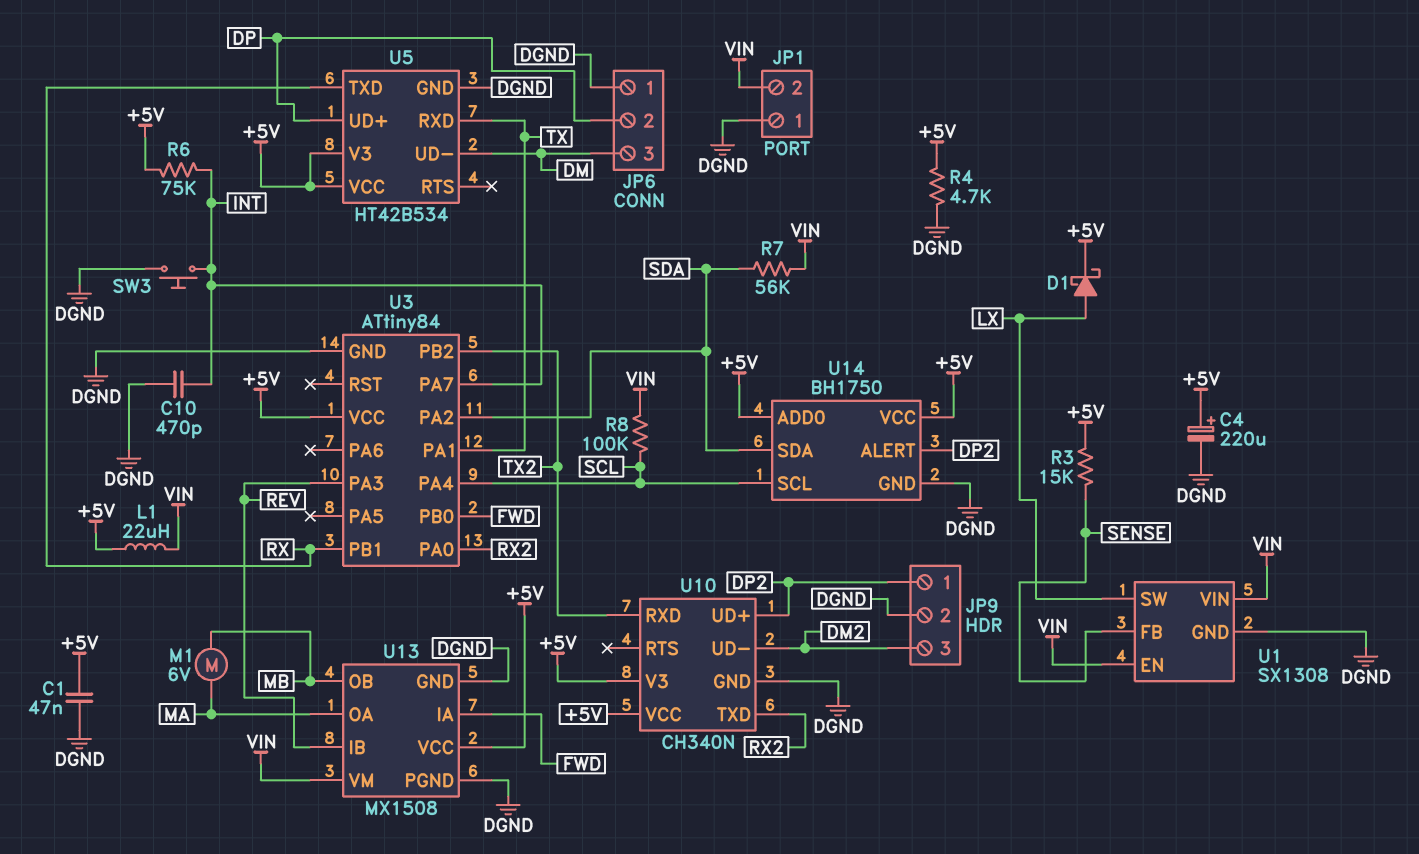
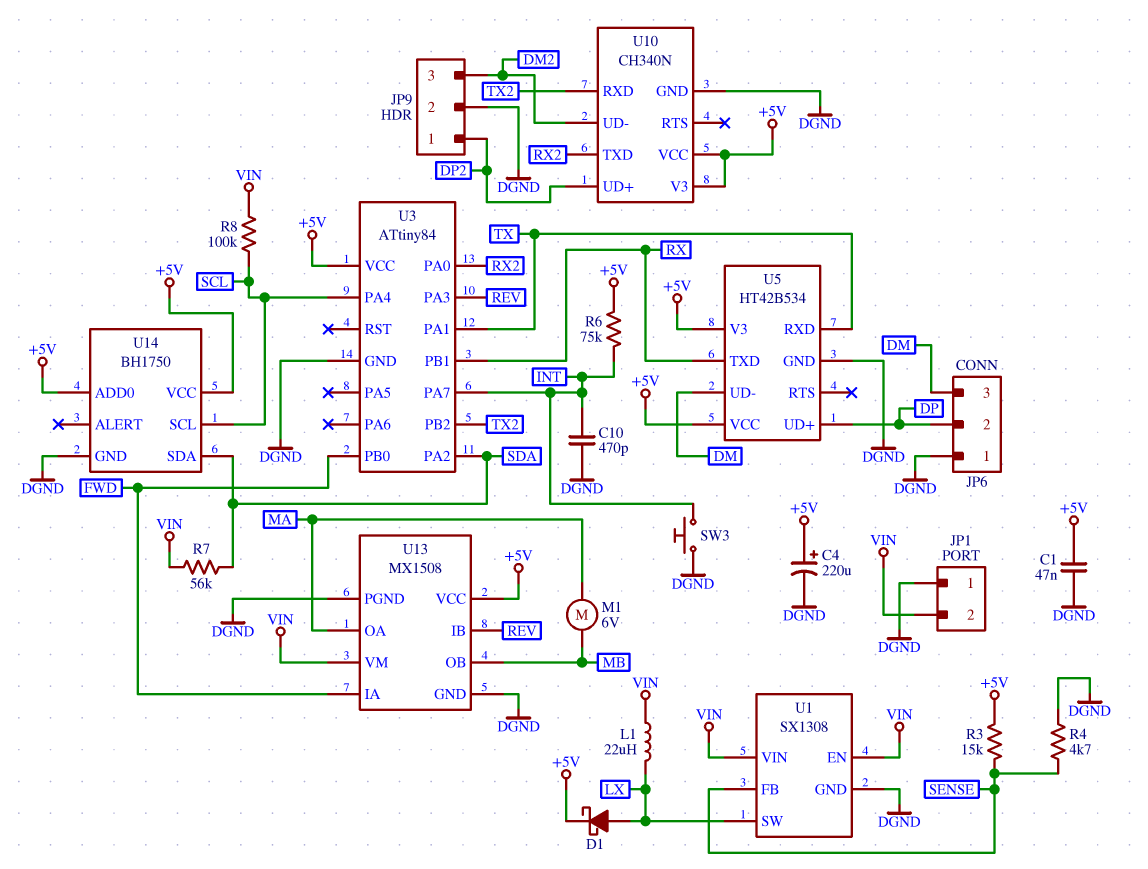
L1: 22uH (+5V, VIN) -> 22uH (LX, VIN)
R4: 4.7k (+5V, DGND) -> 4.7k (DGND, SENSE)
U14 pin ALERT: DP2 -> none

